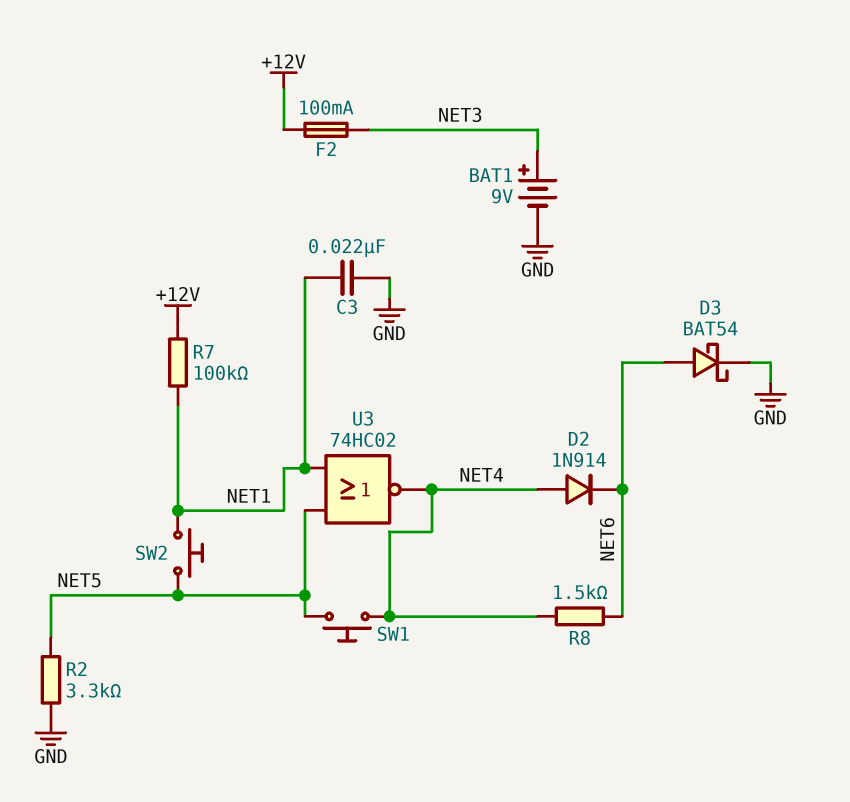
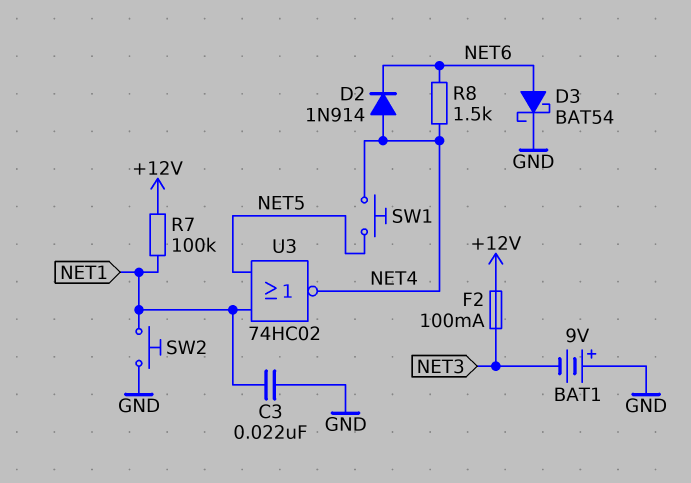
BAT1: 9V (plus NET3, minus GND) -> 9V (plus GND, minus NET3)
R2: 3.3k (GND, NET5) -> none
SW2: button (NET1, NET5) -> button (GND, NET1)

